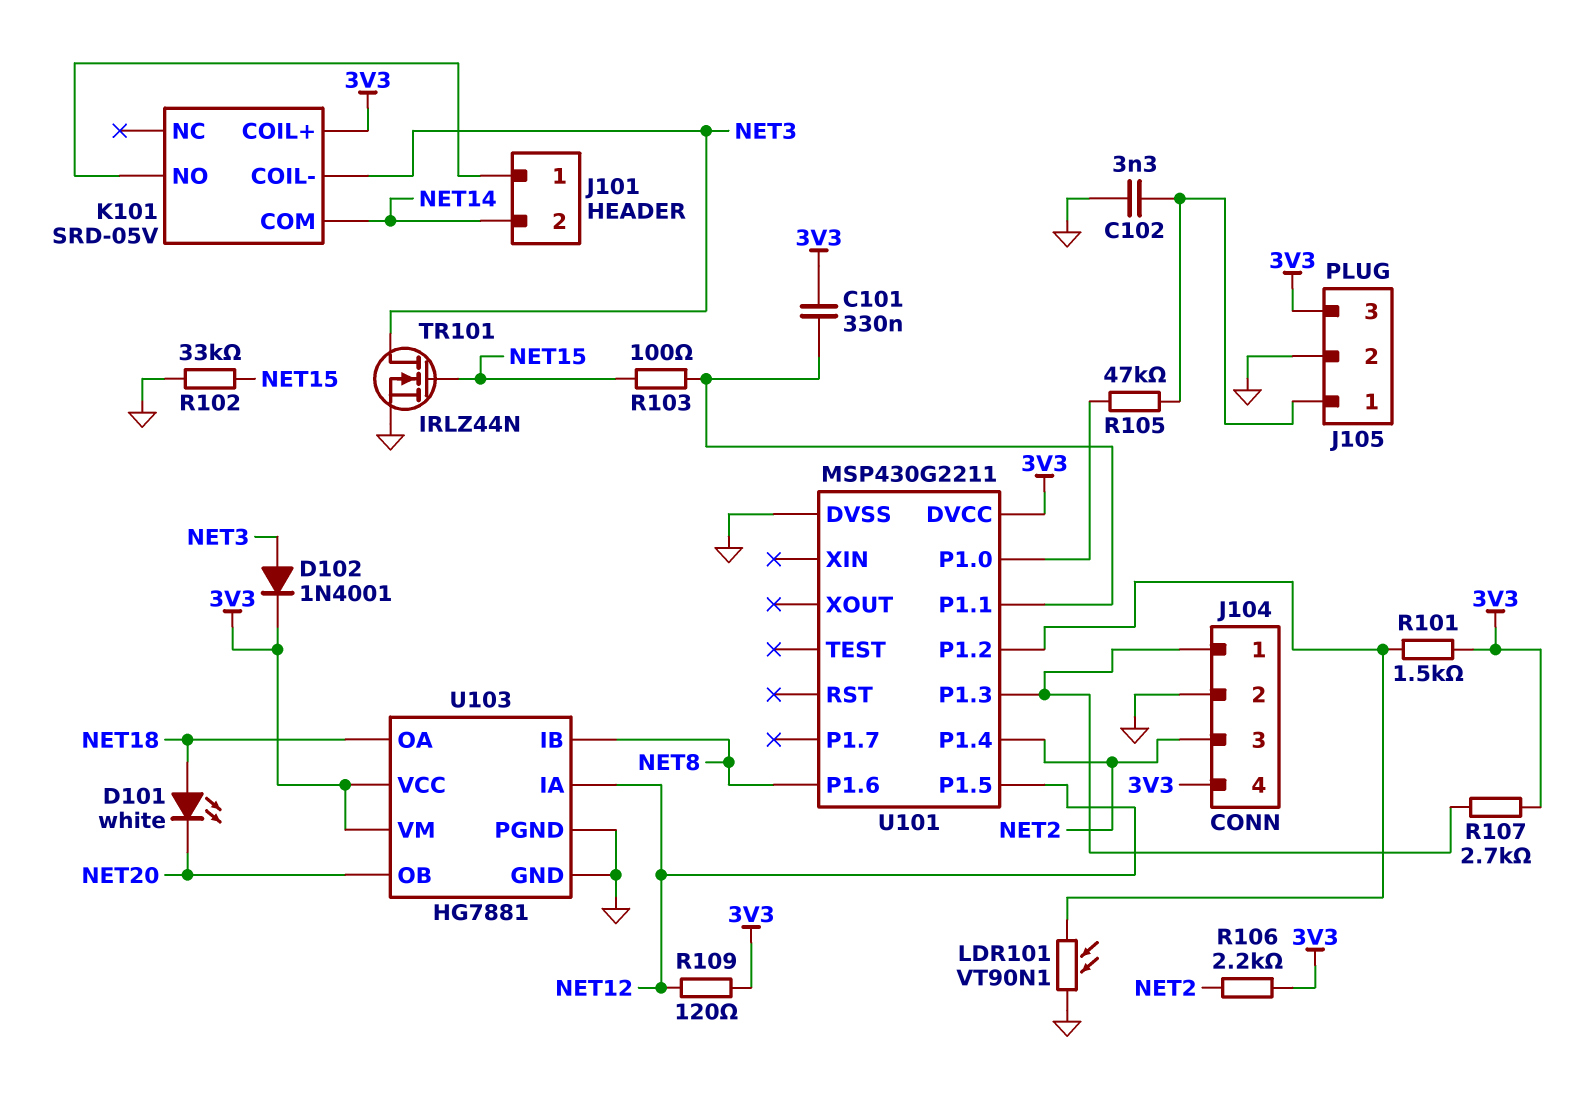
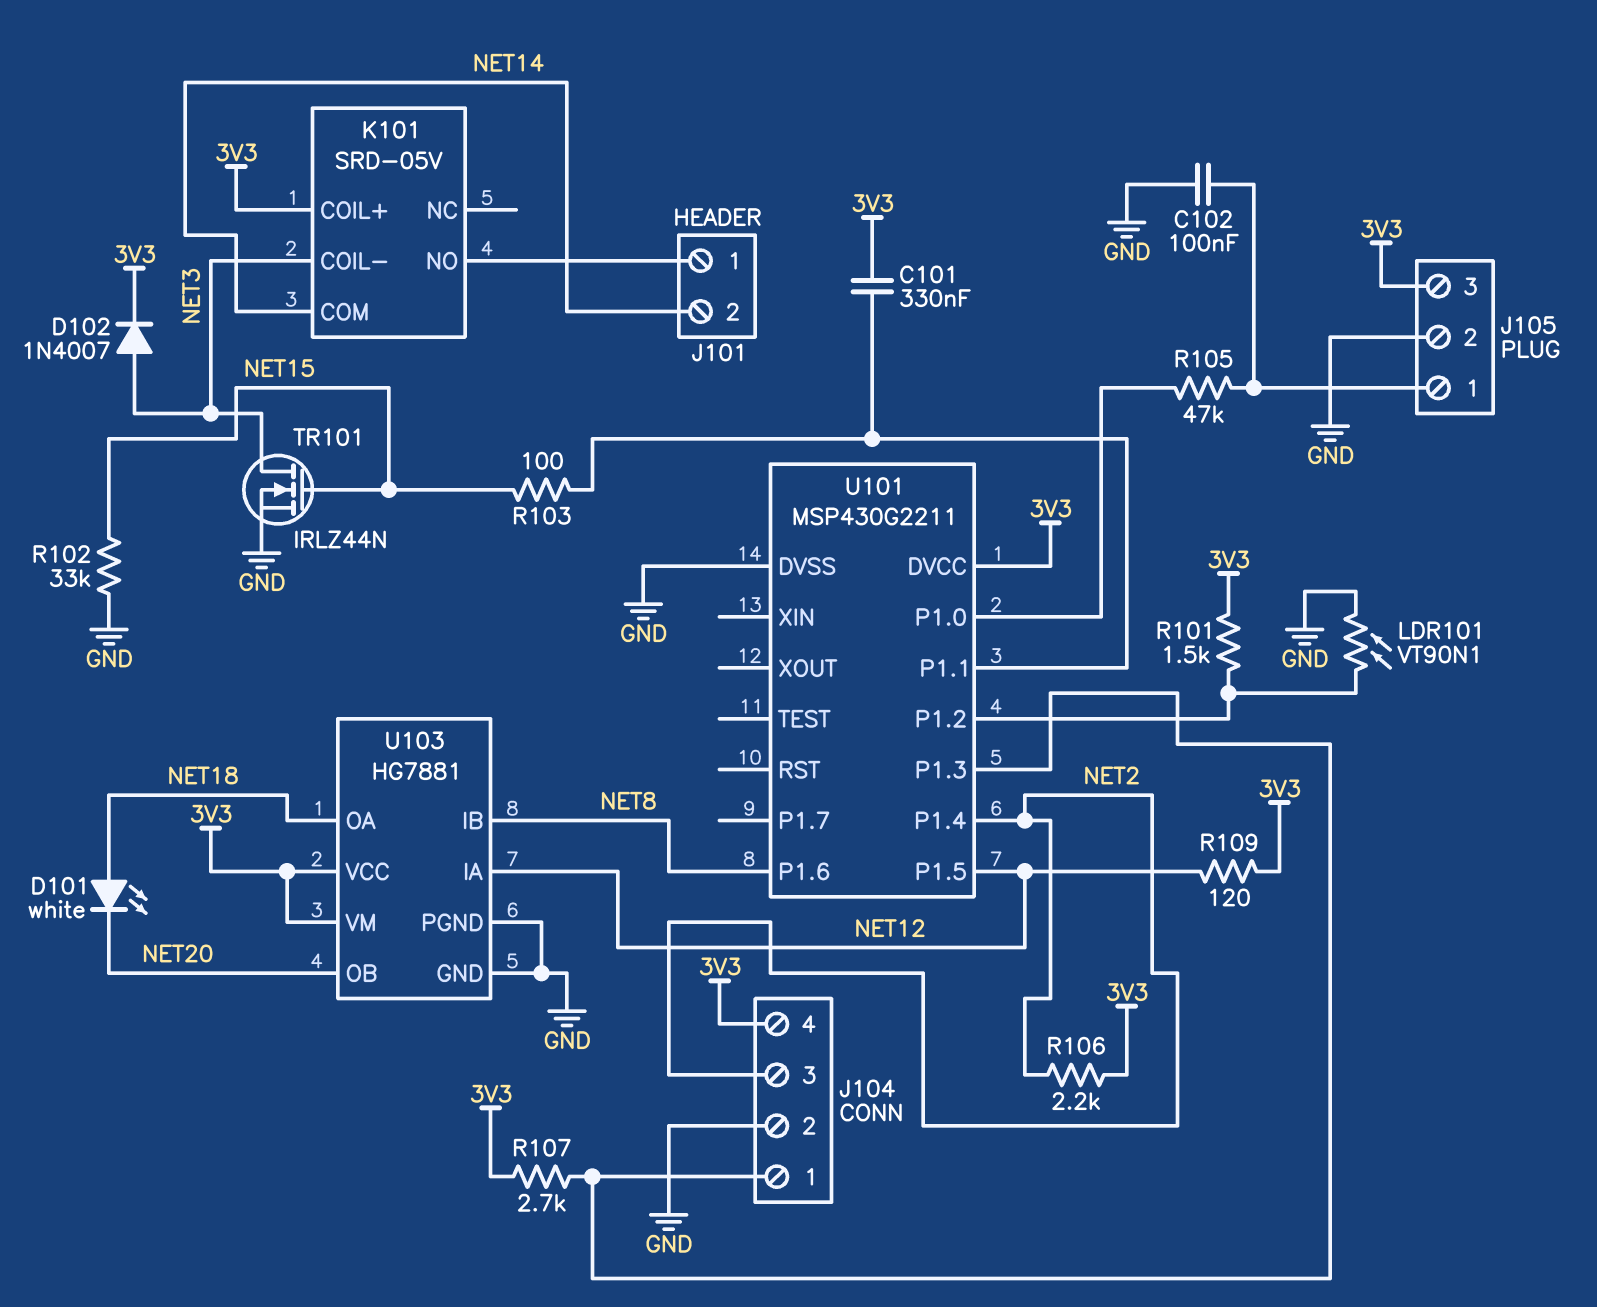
C102: 3.3nF (GND, J105/1) -> 100nF (GND, J105/1)
D102: diode 1N4001 (A NET3, K 3V3) -> diode 1N4007 (A NET3, K 3V3)

